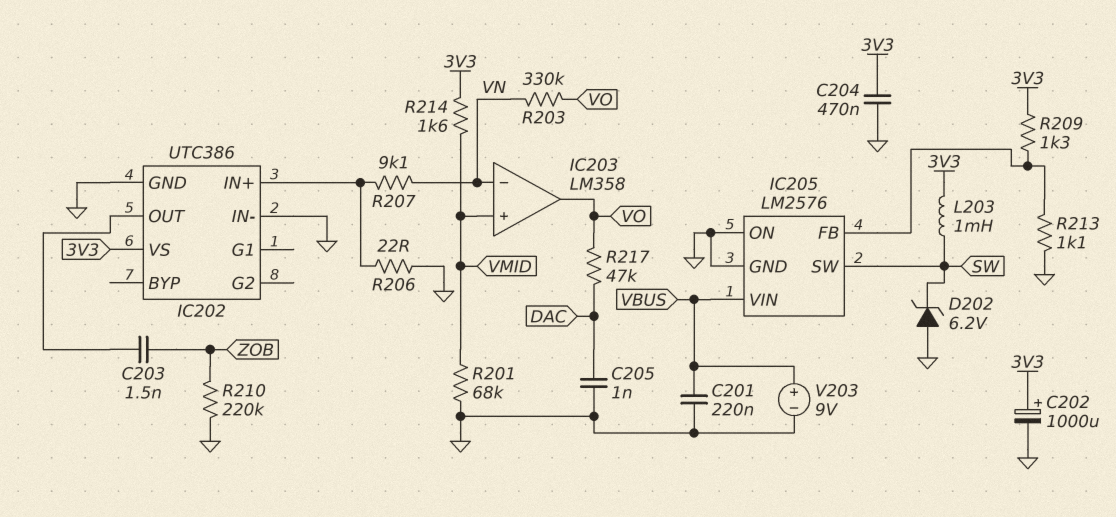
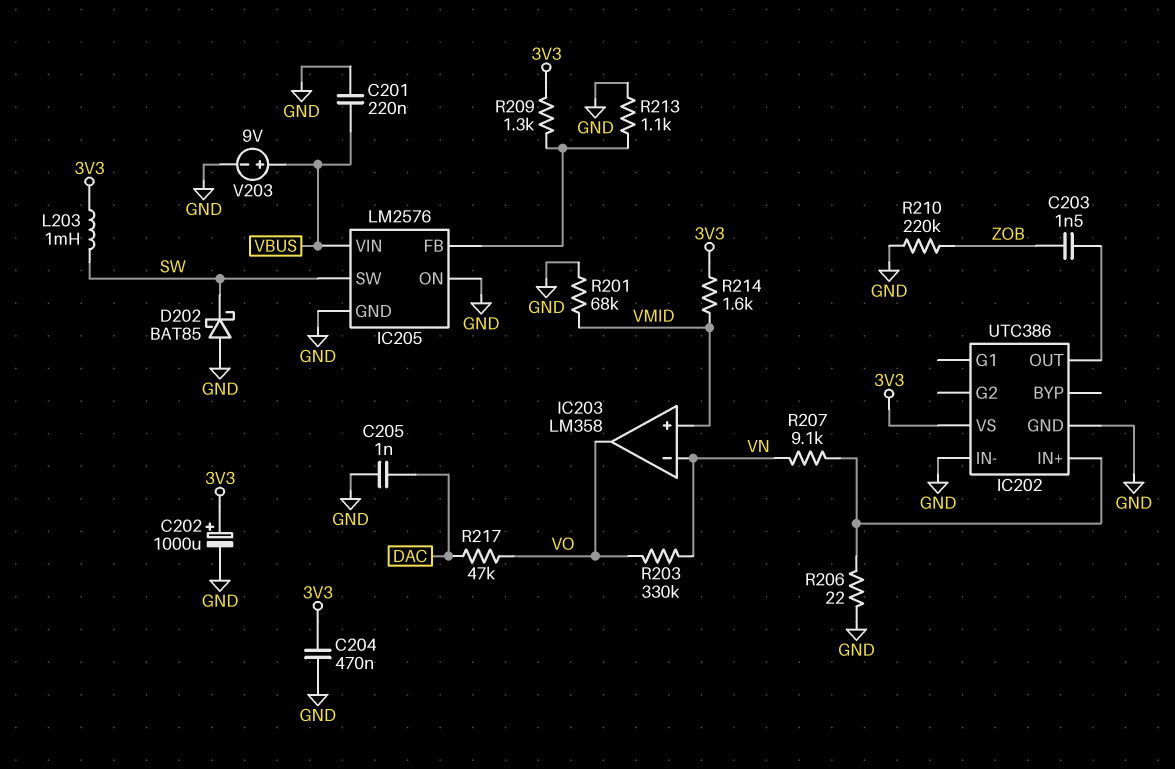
D202: zener 6.2V (A GND, K SW) -> schottky BAT85 (A GND, K SW)

